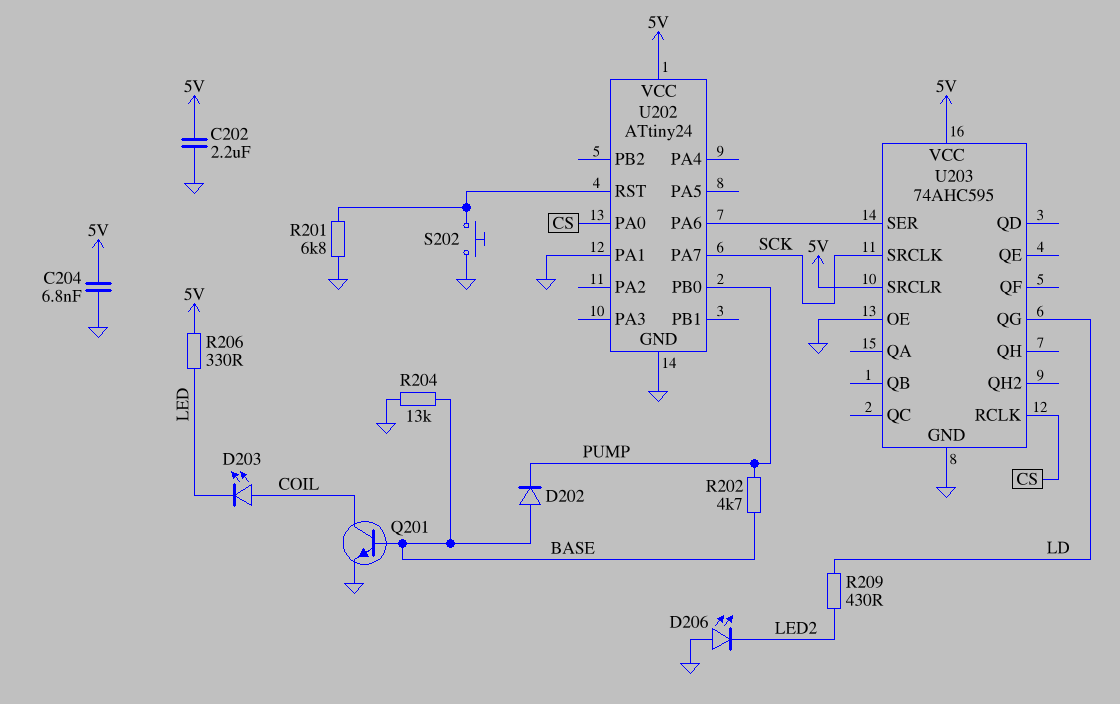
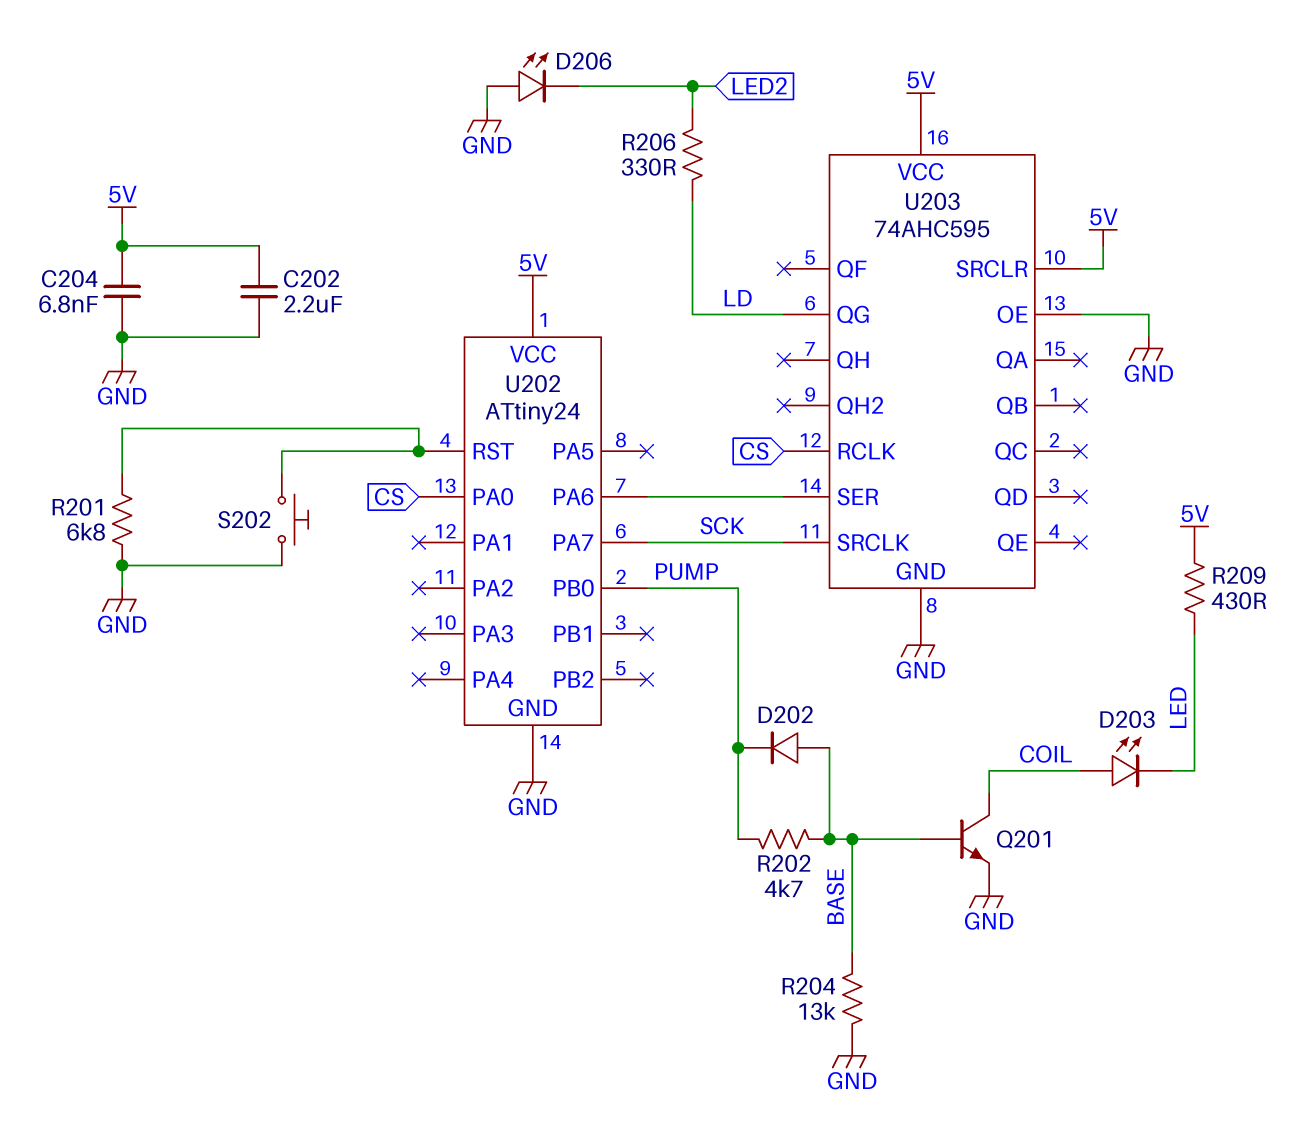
R206: 330 (5V, LED) -> 330 (LD, LED2)
R209: 430 (LD, LED2) -> 430 (5V, LED)
U202 pin PA1: GND -> none

